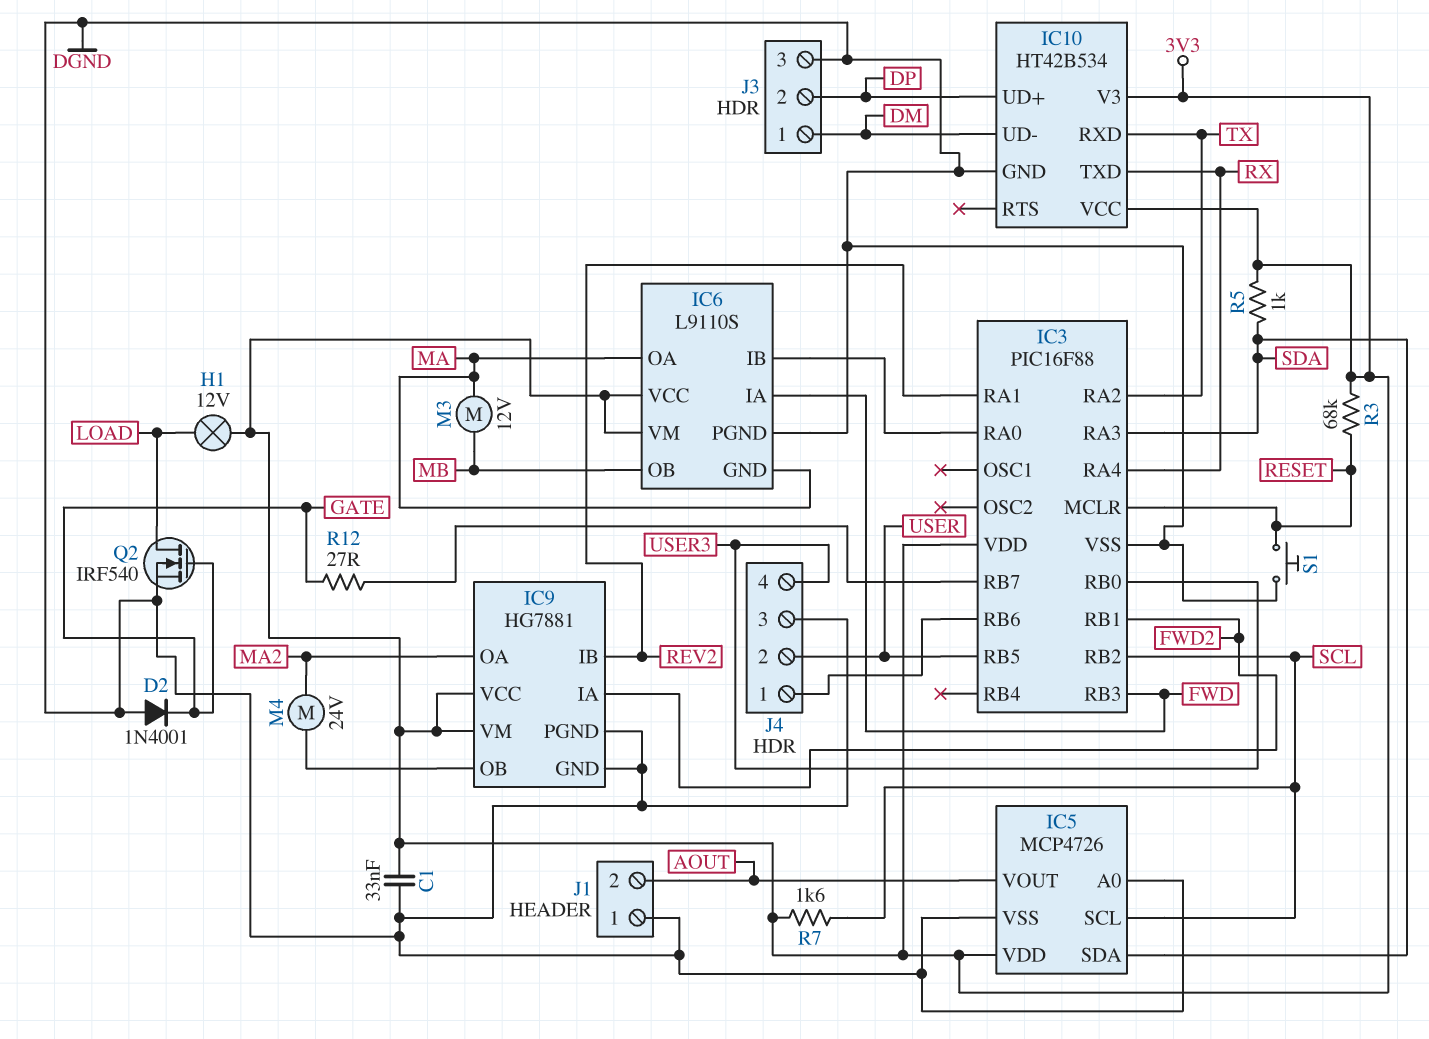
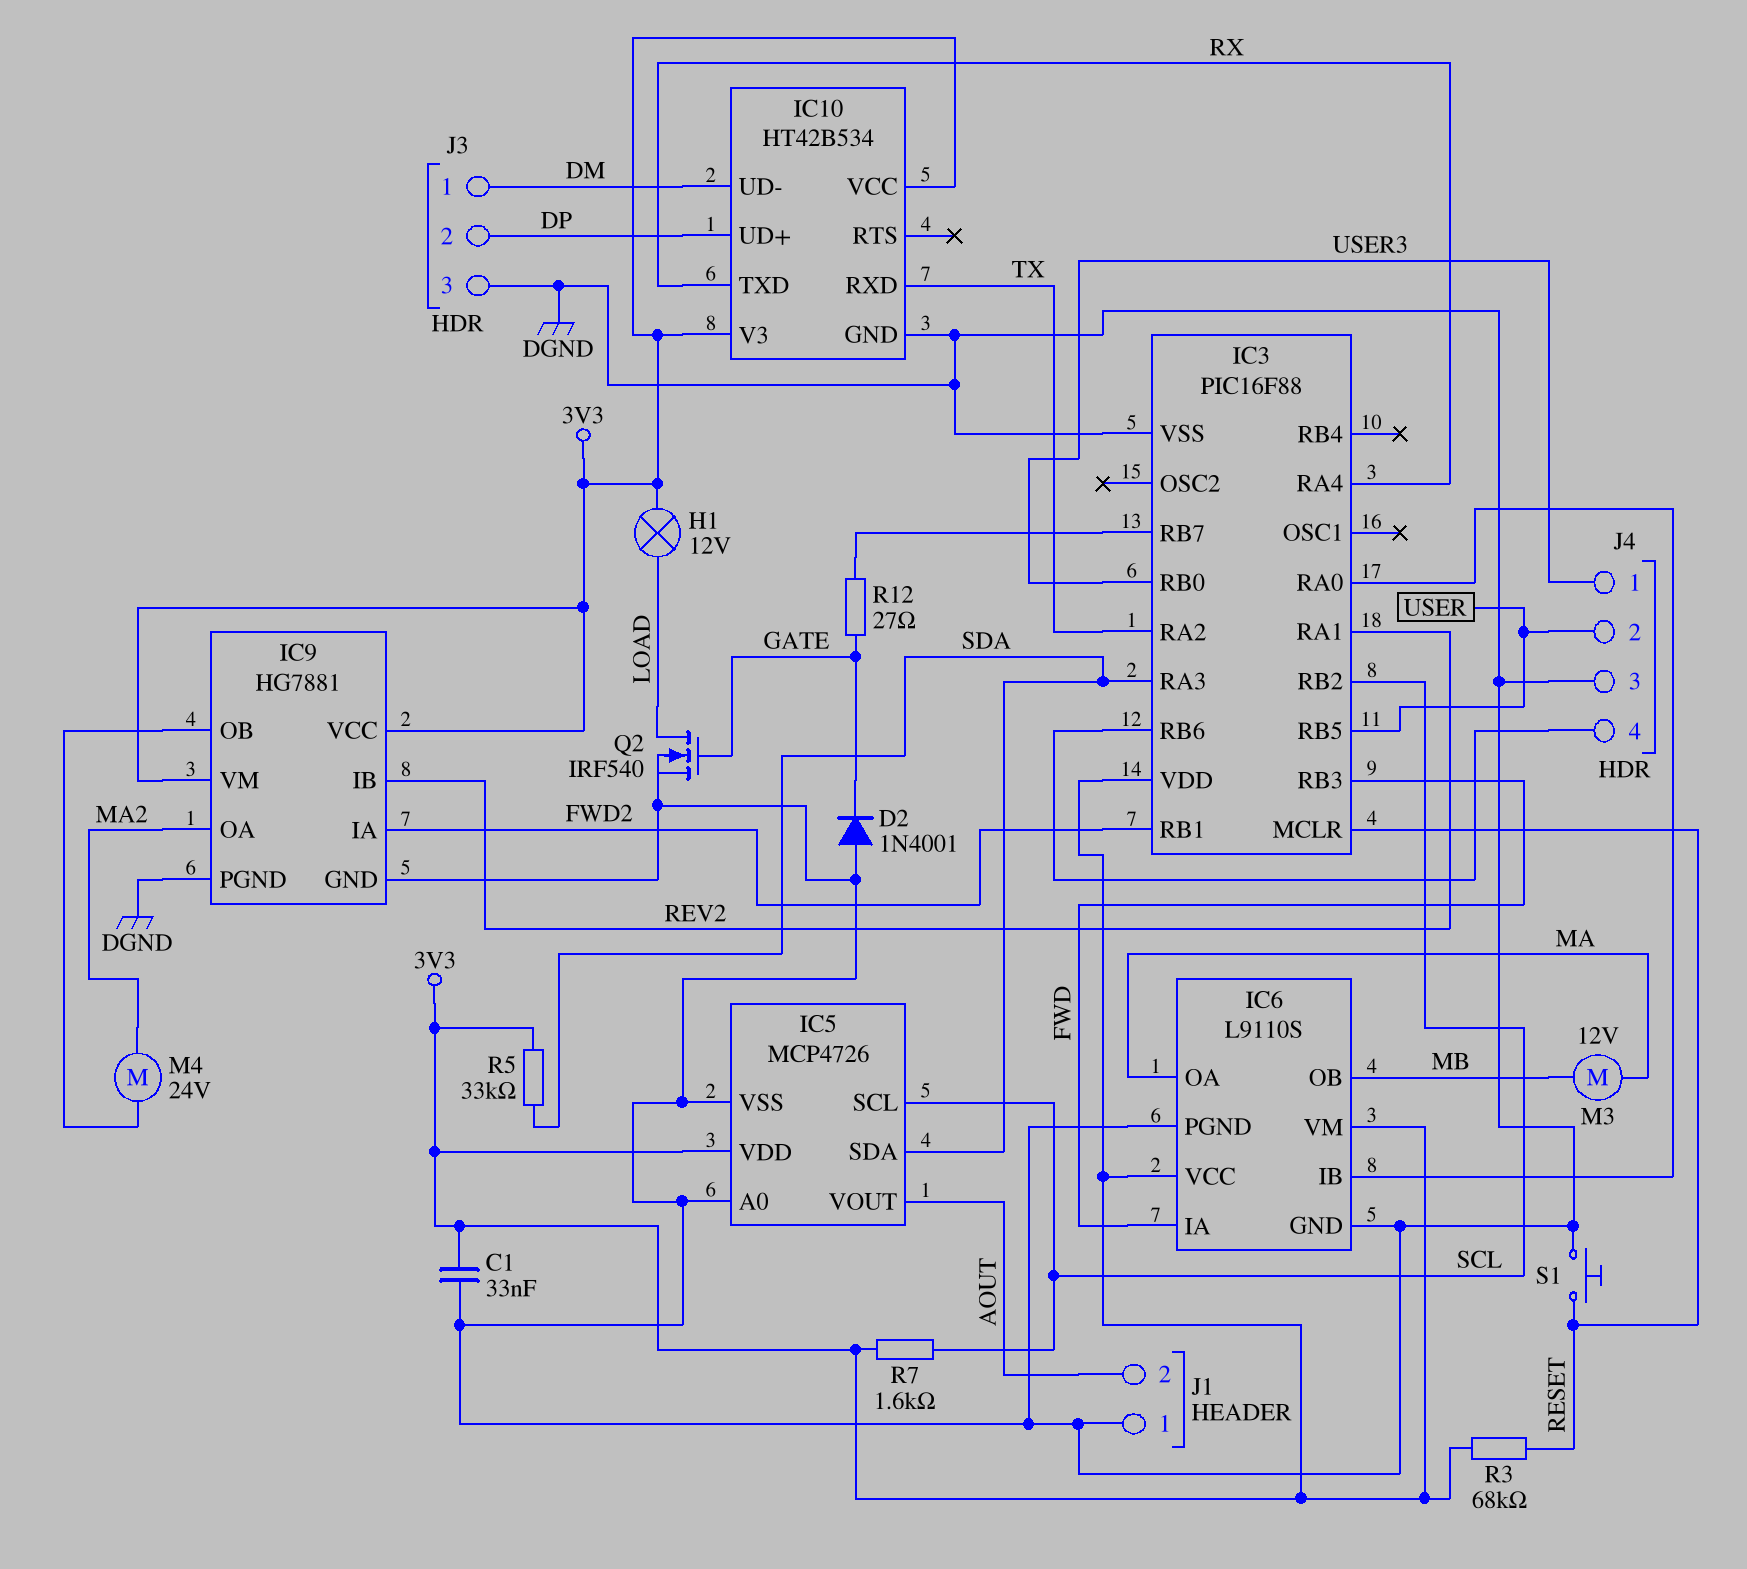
IC6 pin GND: MA -> DGND
J4 pin 1: IC3/RB6 -> USER3
J4 pin 4: USER3 -> IC3/RB6
R5: 1k (3V3, SDA) -> 33k (3V3, SDA)

